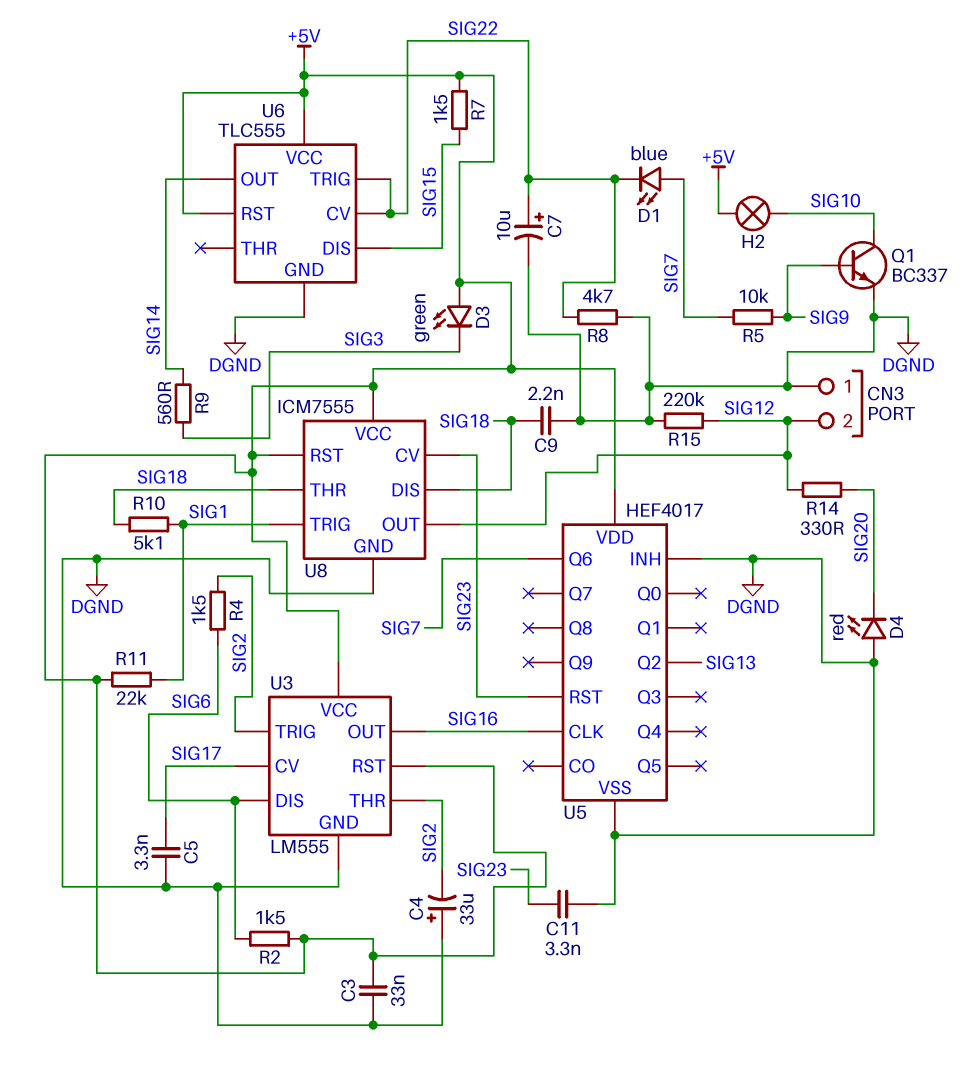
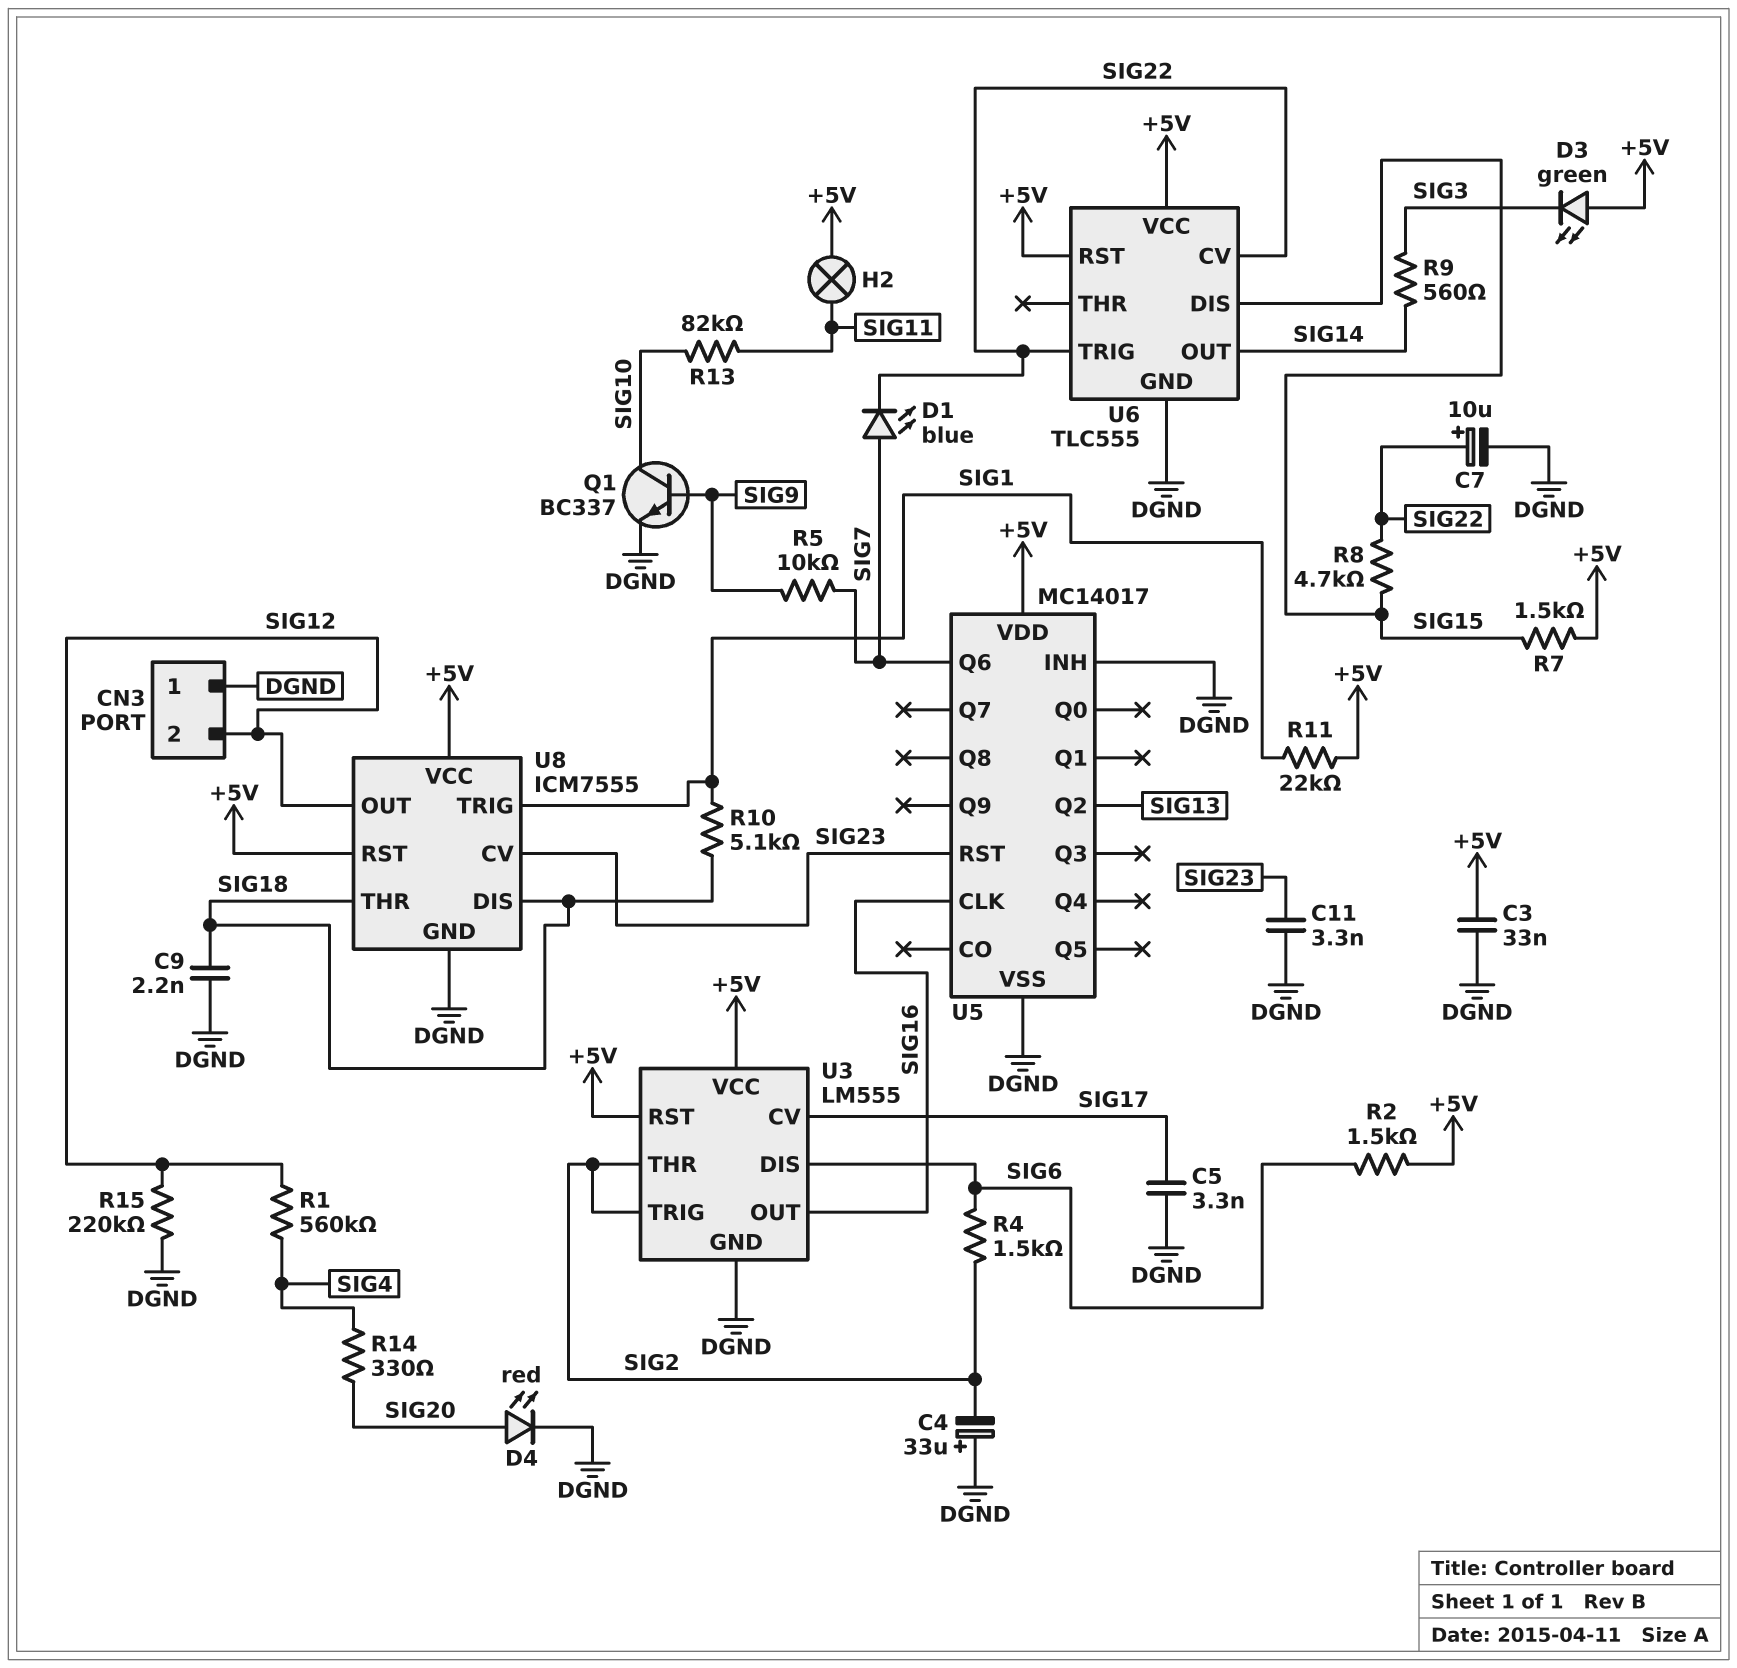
D4: LED red (A DGND, K SIG20) -> LED red (A SIG20, K DGND)
H2: lamp (+5V, SIG10) -> lamp (+5V, SIG11)
R1: none -> 560k (SIG4, SIG12)
R8: 4.7k (DGND, SIG22) -> 4.7k (SIG15, SIG22)
R13: none -> 82k (SIG10, SIG11)
R14: 330 (SIG12, SIG20) -> 330 (SIG4, SIG20)
U5: HEF4017 -> MC14017

